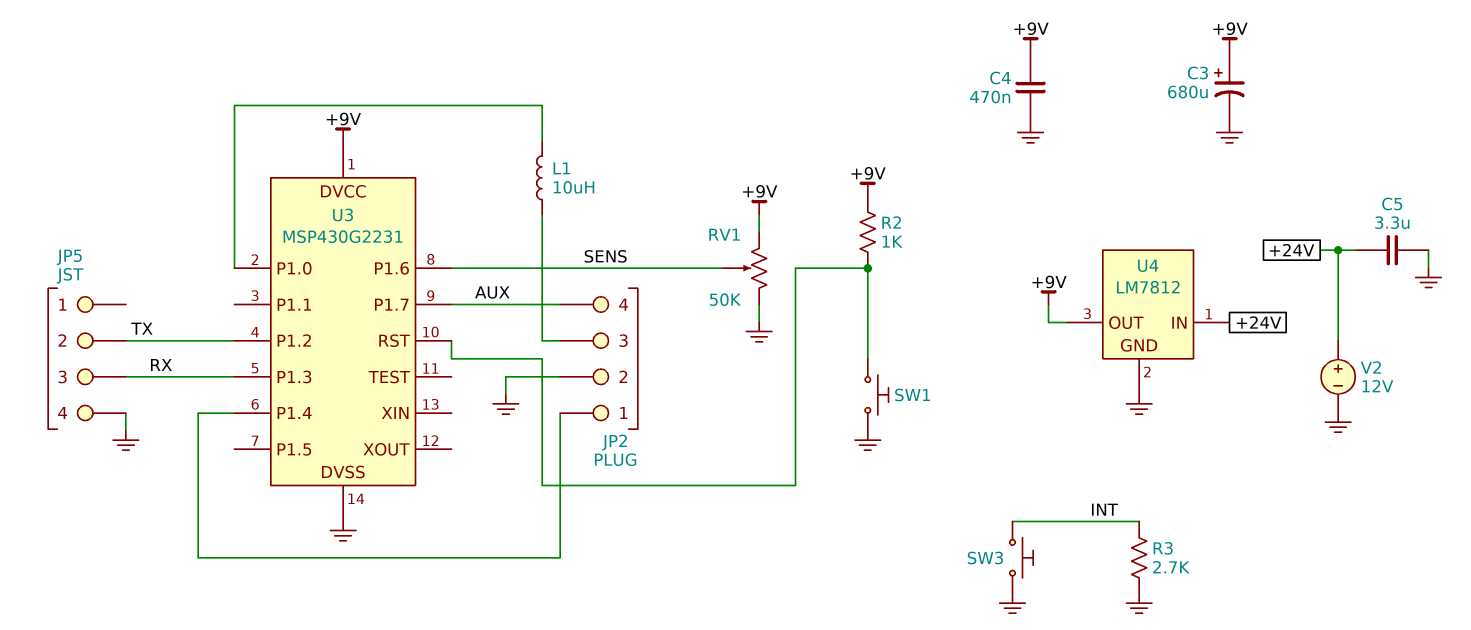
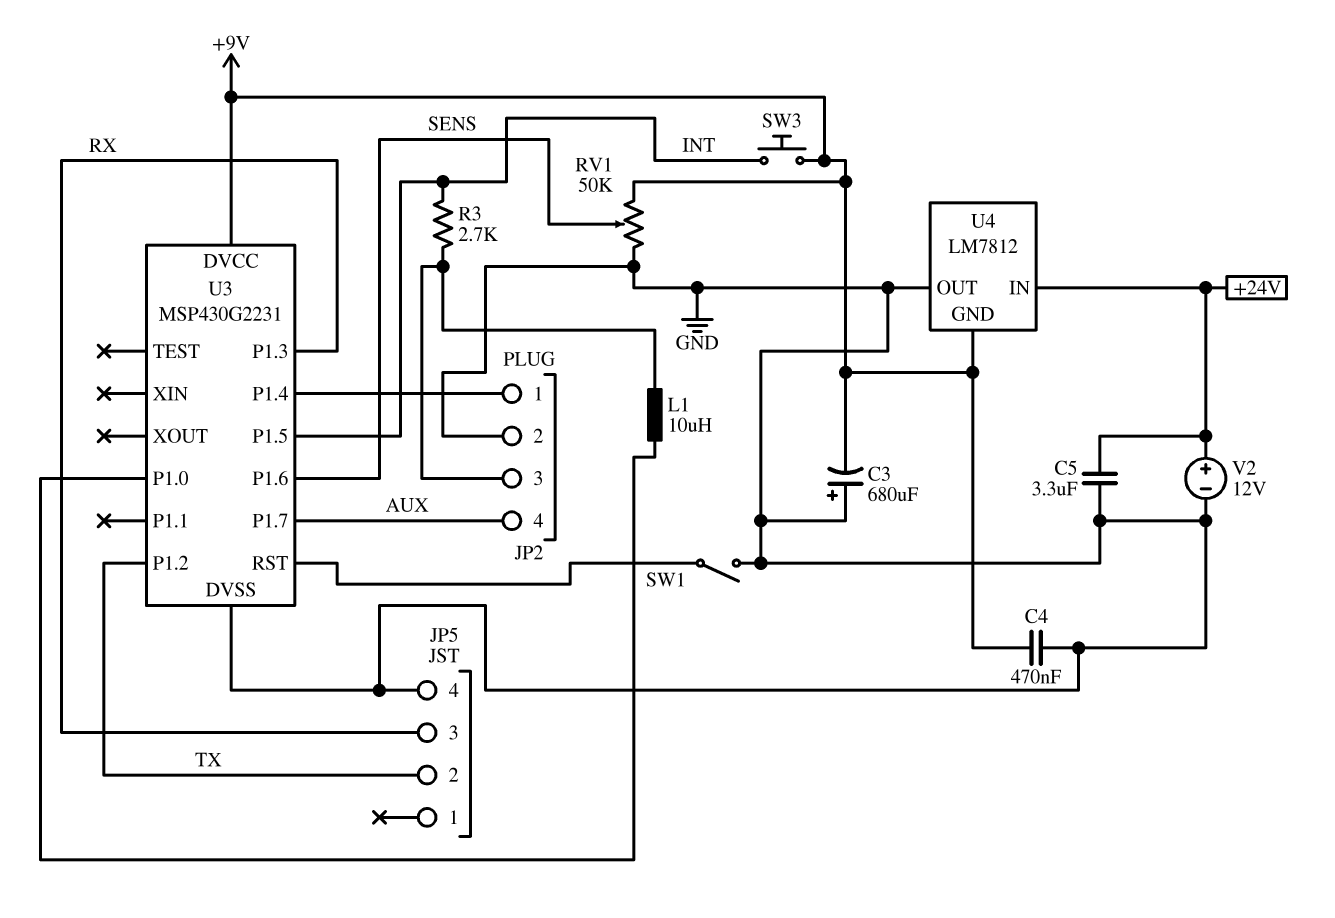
C3: 680uF (plus +9V, minus GND) -> 680uF (plus GND, minus +9V)
R2: 1k (+9V, U3/RST) -> none
R3: 2.7k (GND, INT) -> 2.7k (INT, JP2/3)
SW1: button (GND, U3/RST) -> switch (GND, U3/RST)
SW3: button (GND, INT) -> button (+9V, INT)
U3 pin P1.5: none -> INT
U4 pin GND: GND -> +9V
U4 pin OUT: +9V -> GND

